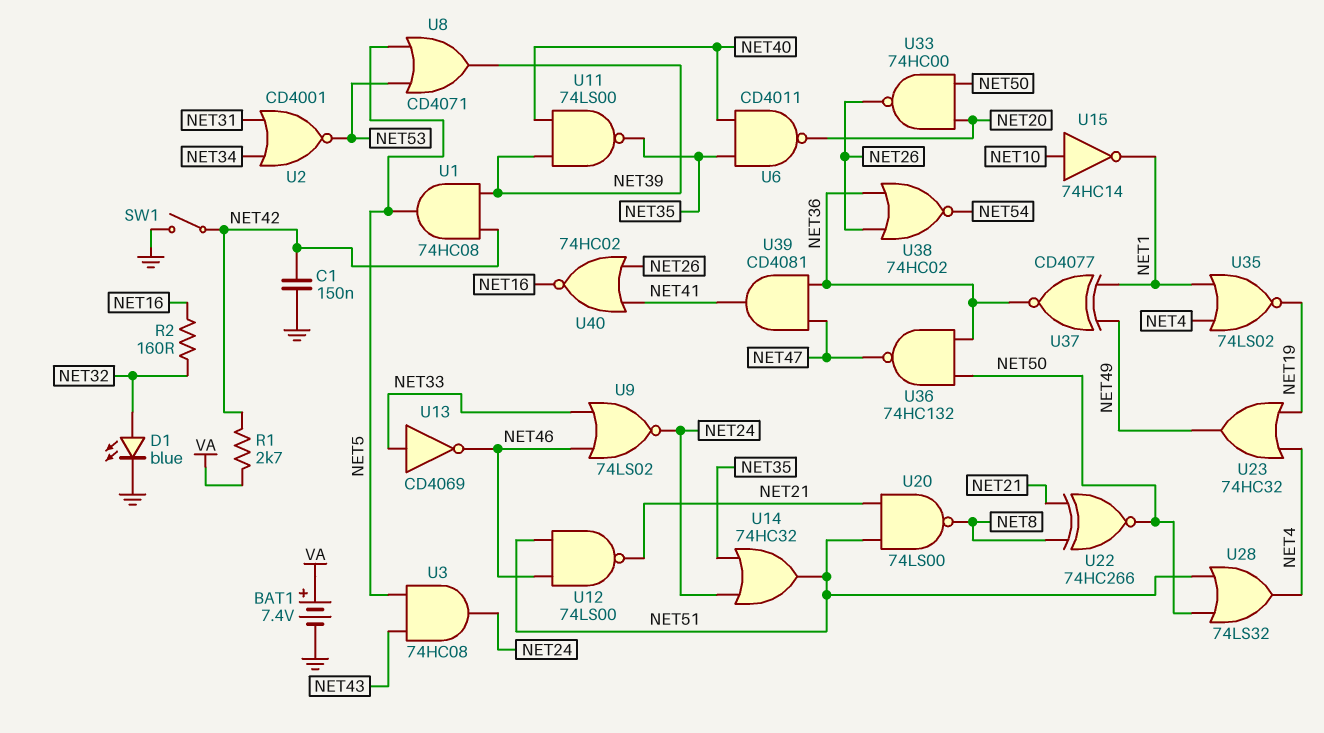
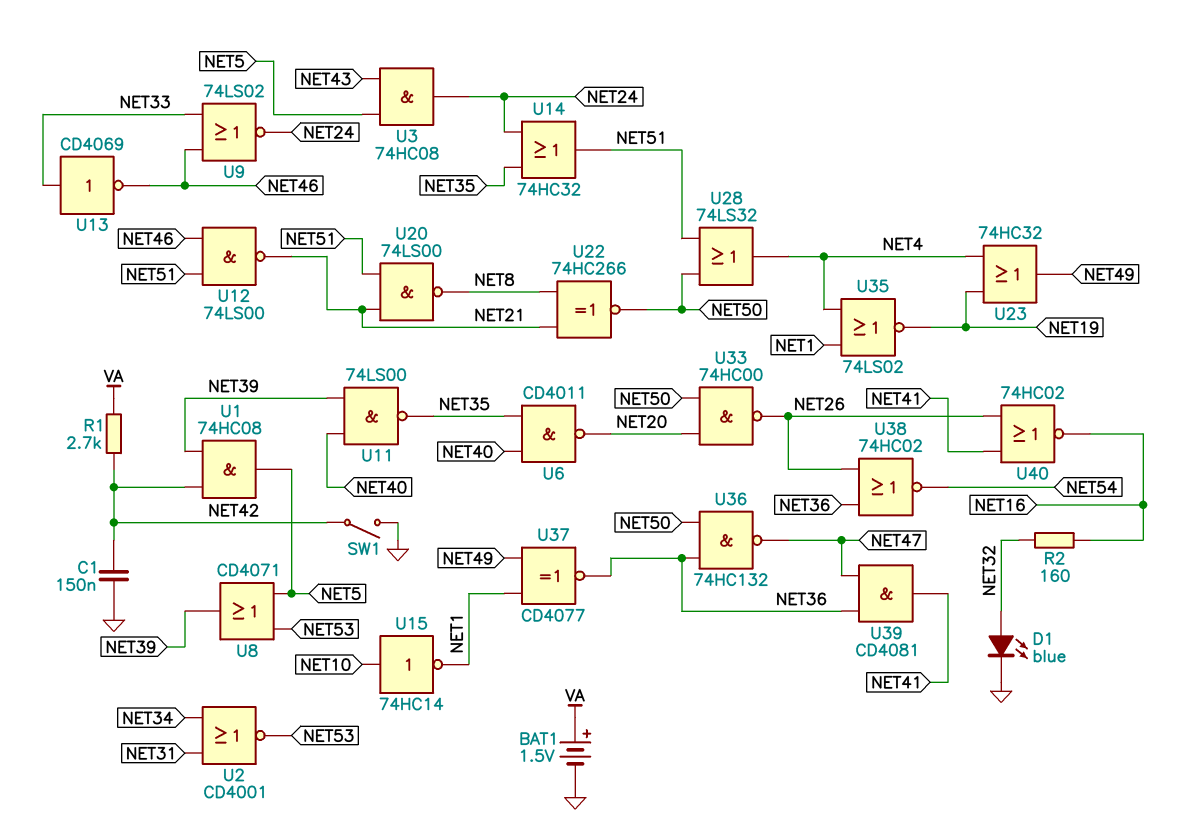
BAT1: 7.4V (plus VA, minus GND) -> 1.5V (plus VA, minus GND)

